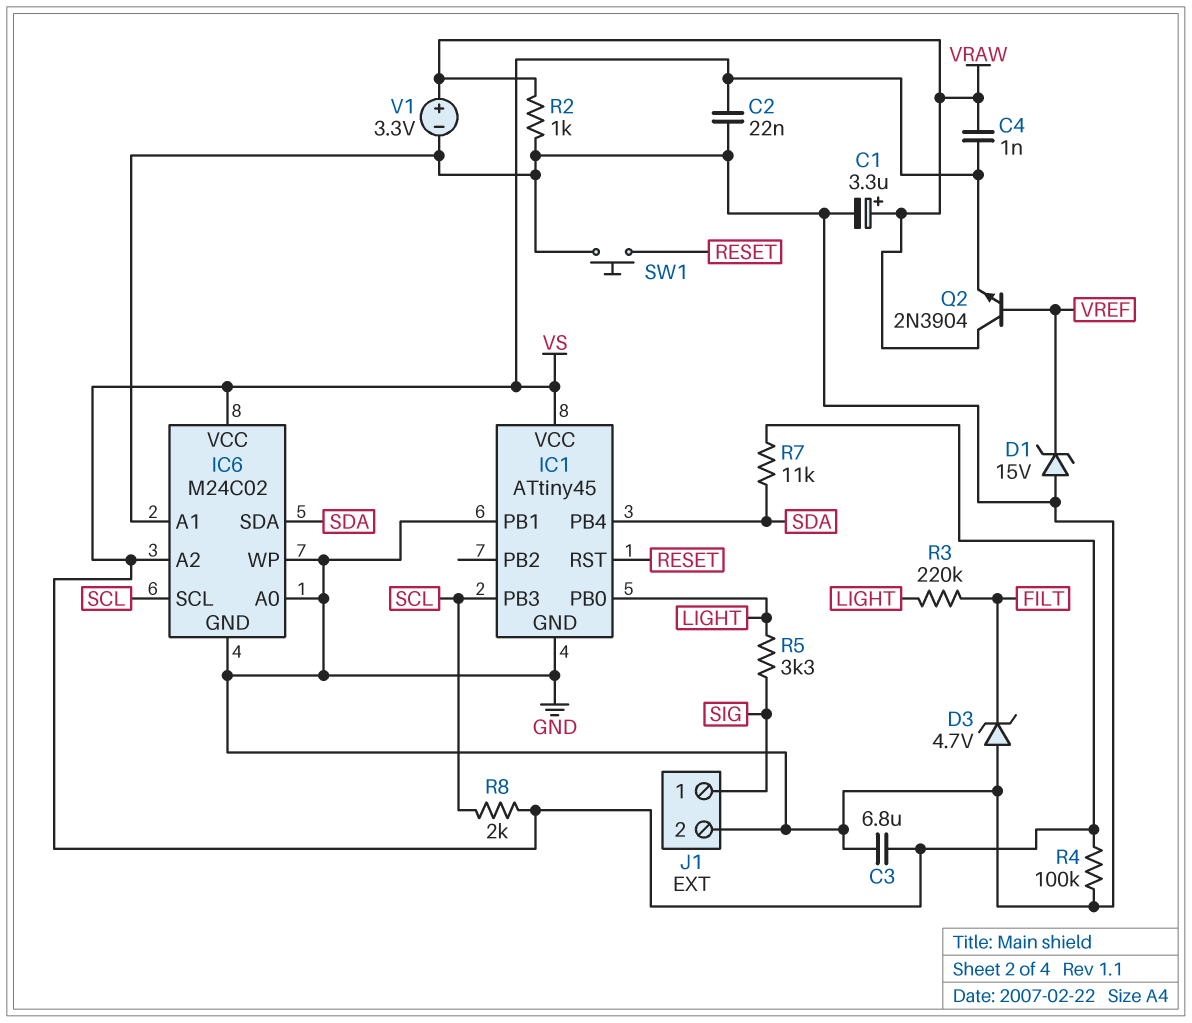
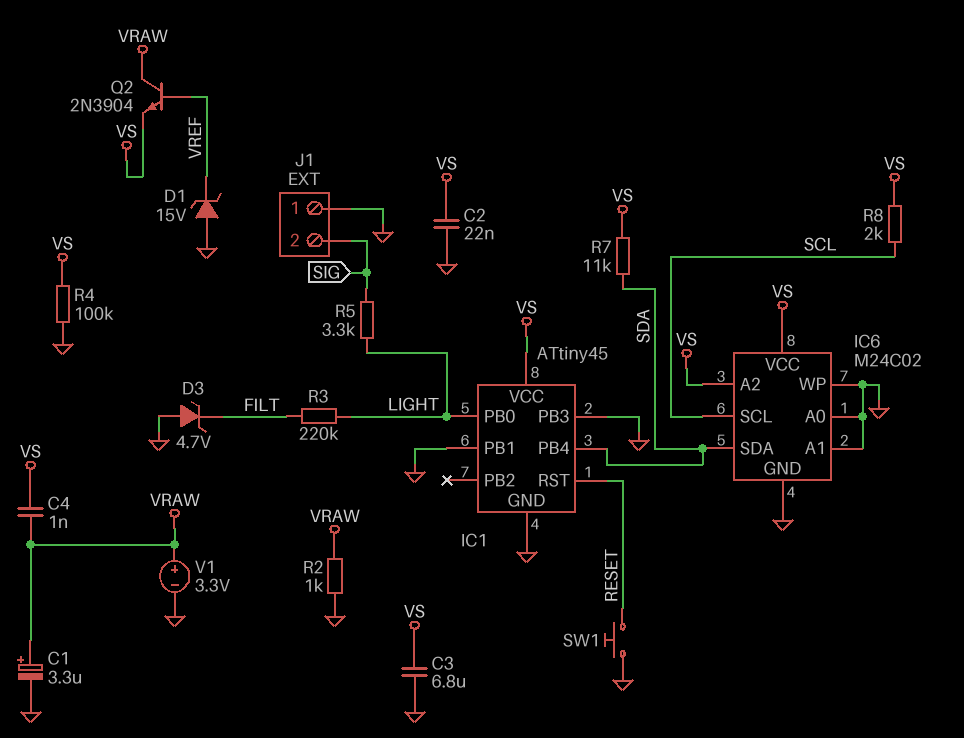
IC1 pin PB3: SCL -> GND
J1 pin 1: SIG -> GND
J1 pin 2: GND -> SIG

